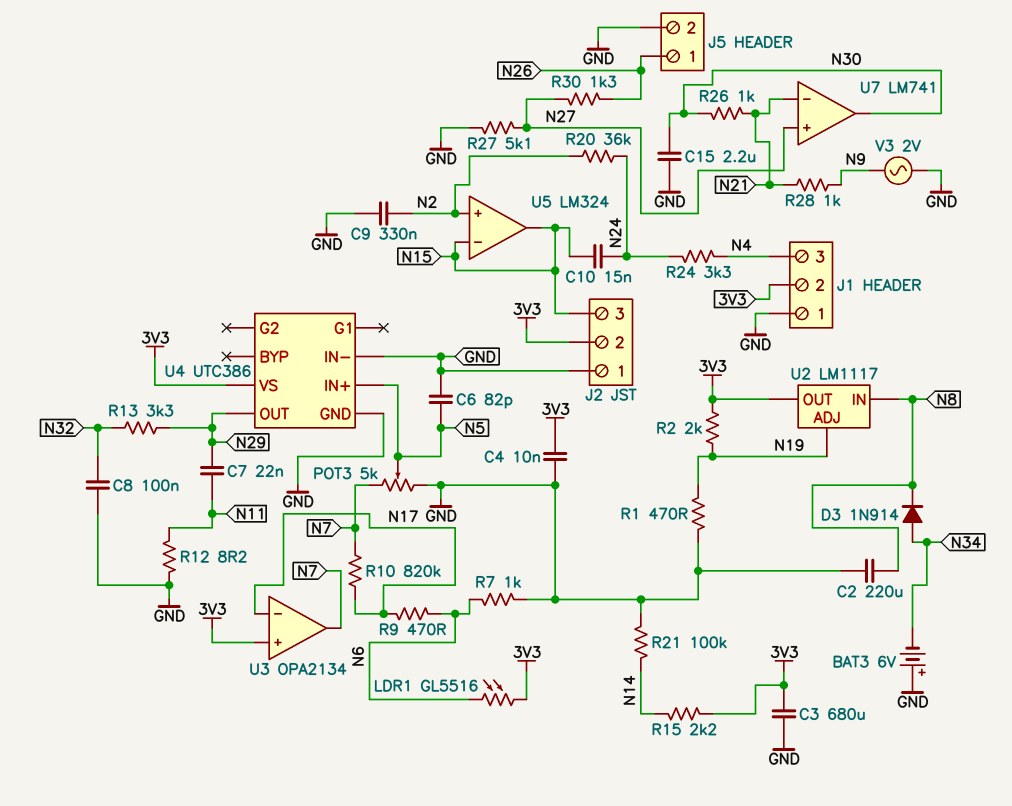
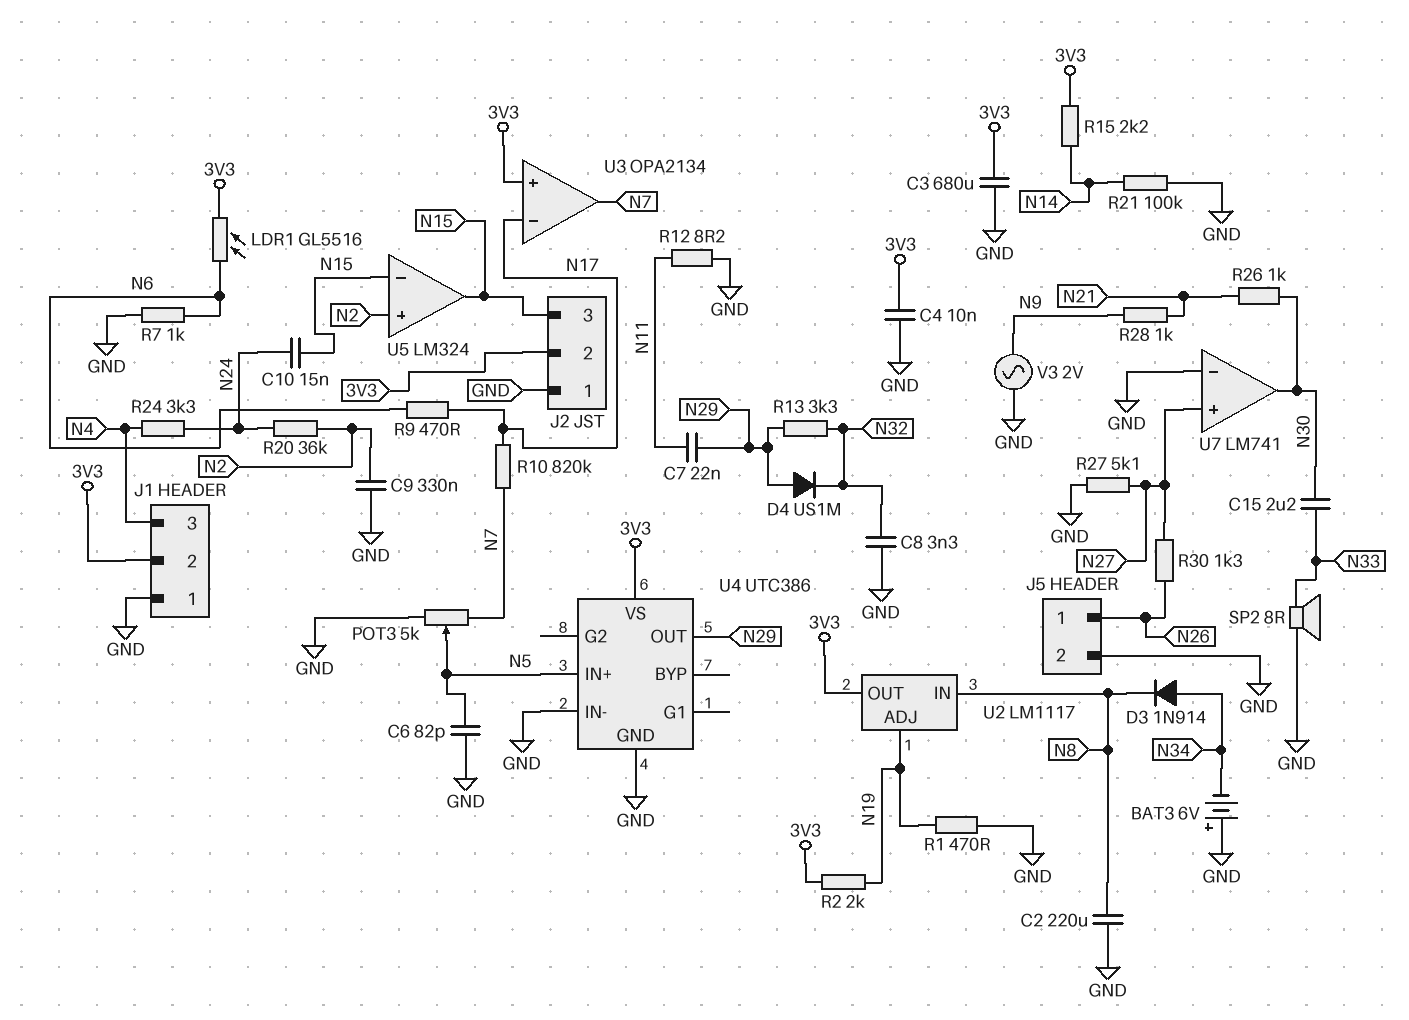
C8: 100nF (GND, N32) -> 3.3nF (GND, N32)
C15: 2.2uF (GND, N30) -> 2.2uF (N30, N33)
D4: none -> diode US1M (A N29, K N32)
SP2: none -> speaker 8R (GND, N33)
U7 pin in-: N21 -> GND

